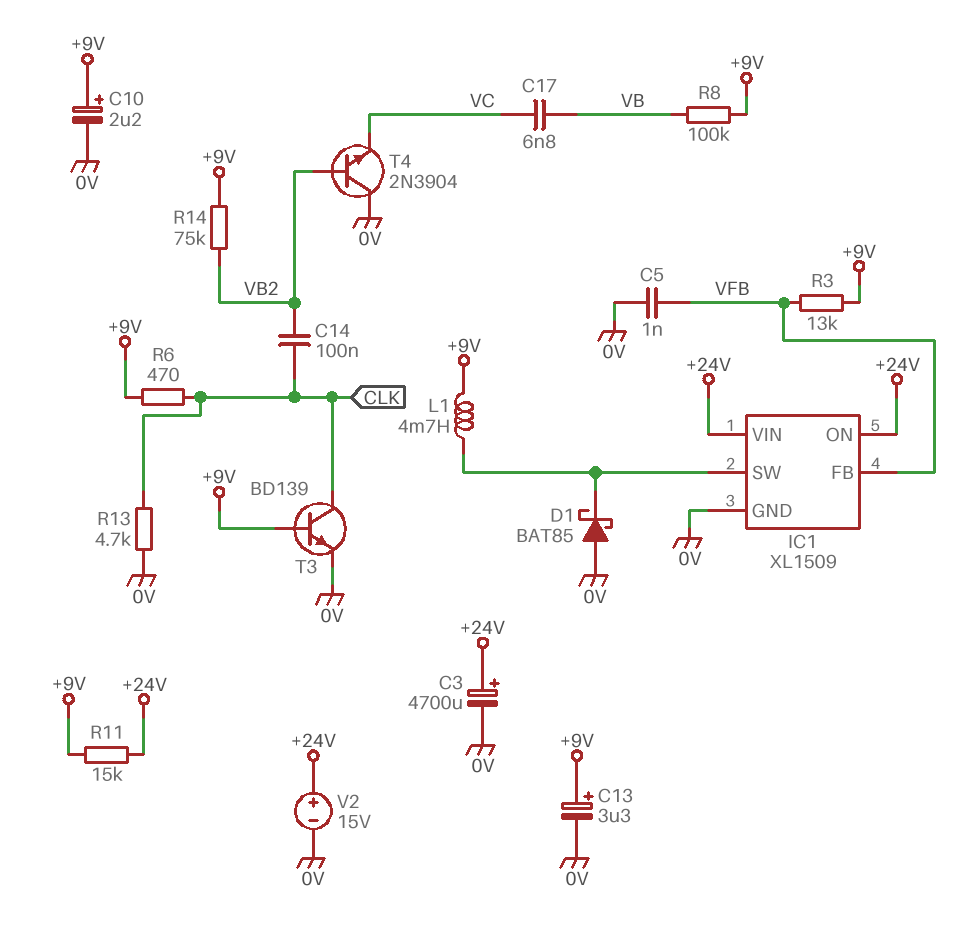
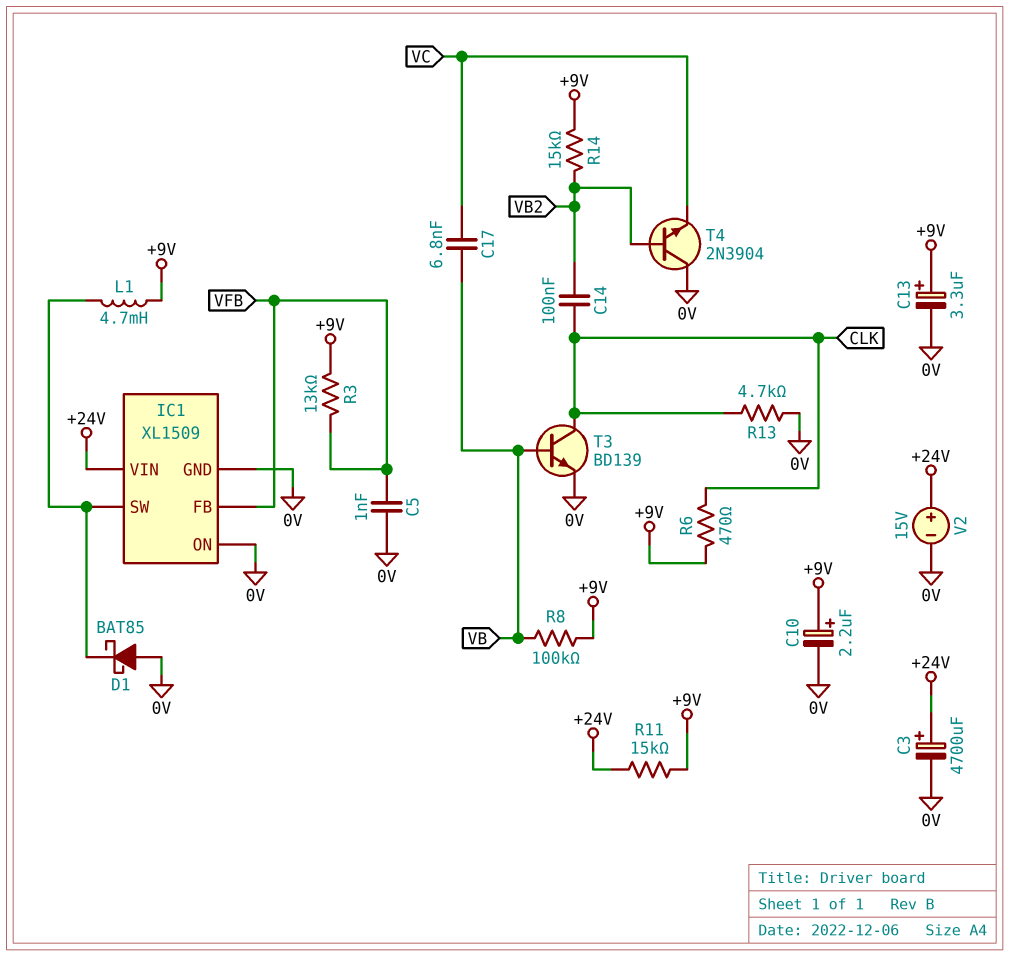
IC1 pin ON: +24V -> 0V
R14: 75k (+9V, VB2) -> 15k (+9V, VB2)
T3: NPN BD139 (B +9V, C CLK, E 0V) -> NPN BD139 (B VB, C CLK, E 0V)

